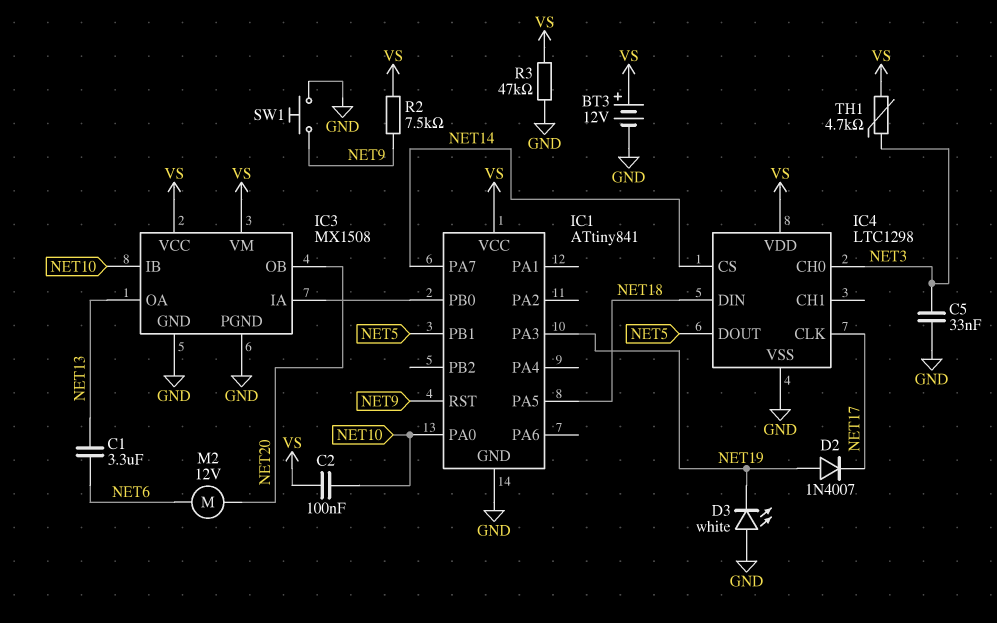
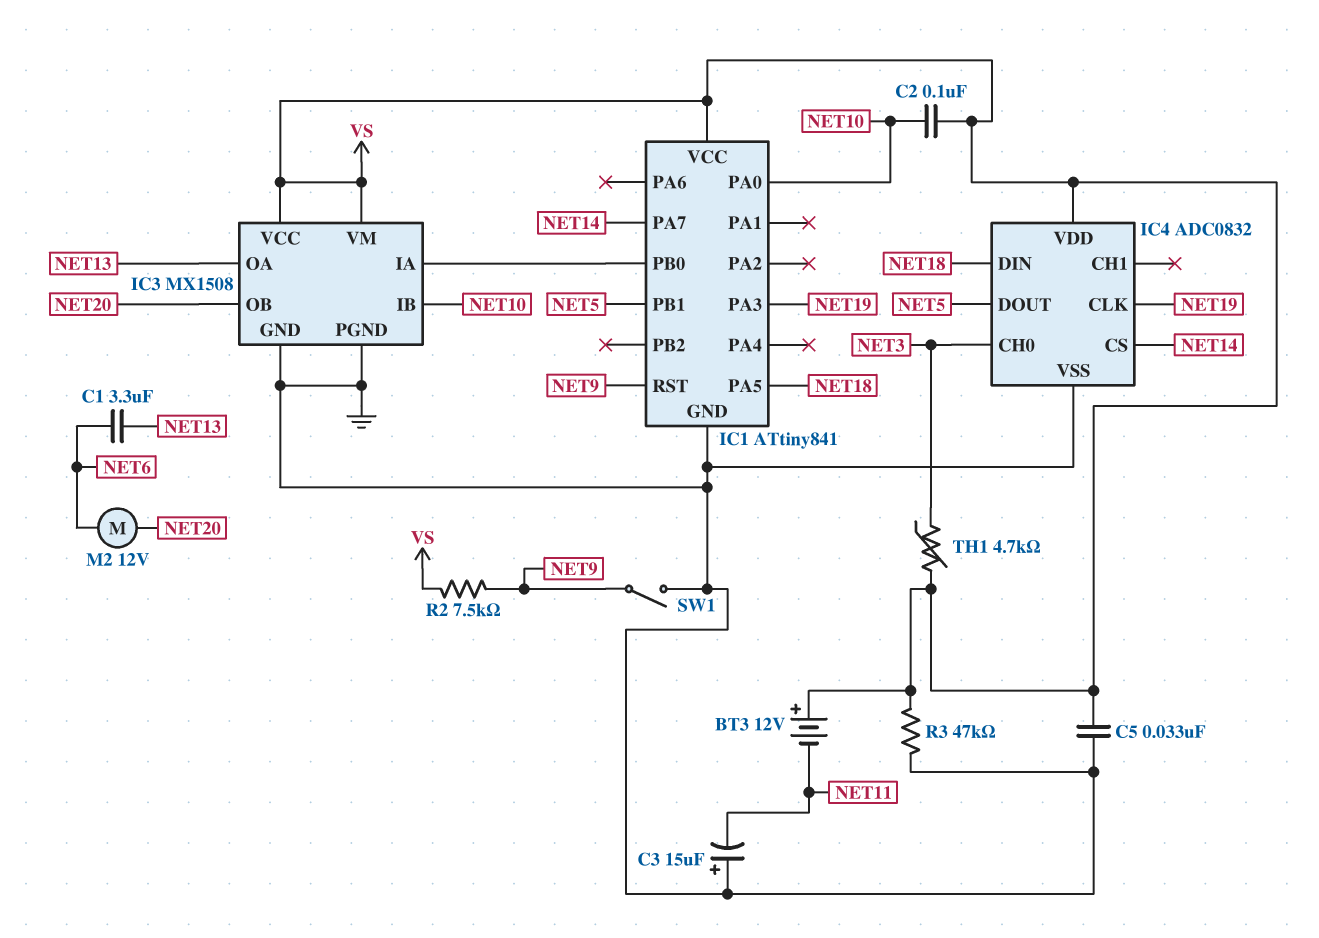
BT3: 12V (plus VS, minus GND) -> 12V (plus VS, minus NET11)
C3: none -> 15uF (plus GND, minus NET11)
C5: 33nF (GND, NET3) -> 33nF (GND, VS)
D2: diode 1N4007 (A NET19, K NET17) -> none
D3: LED white (A GND, K NET19) -> none
IC4: LTC1298 -> ADC0832
IC4 pin CLK: NET17 -> NET19
SW1: button (GND, NET9) -> switch (GND, NET9)

